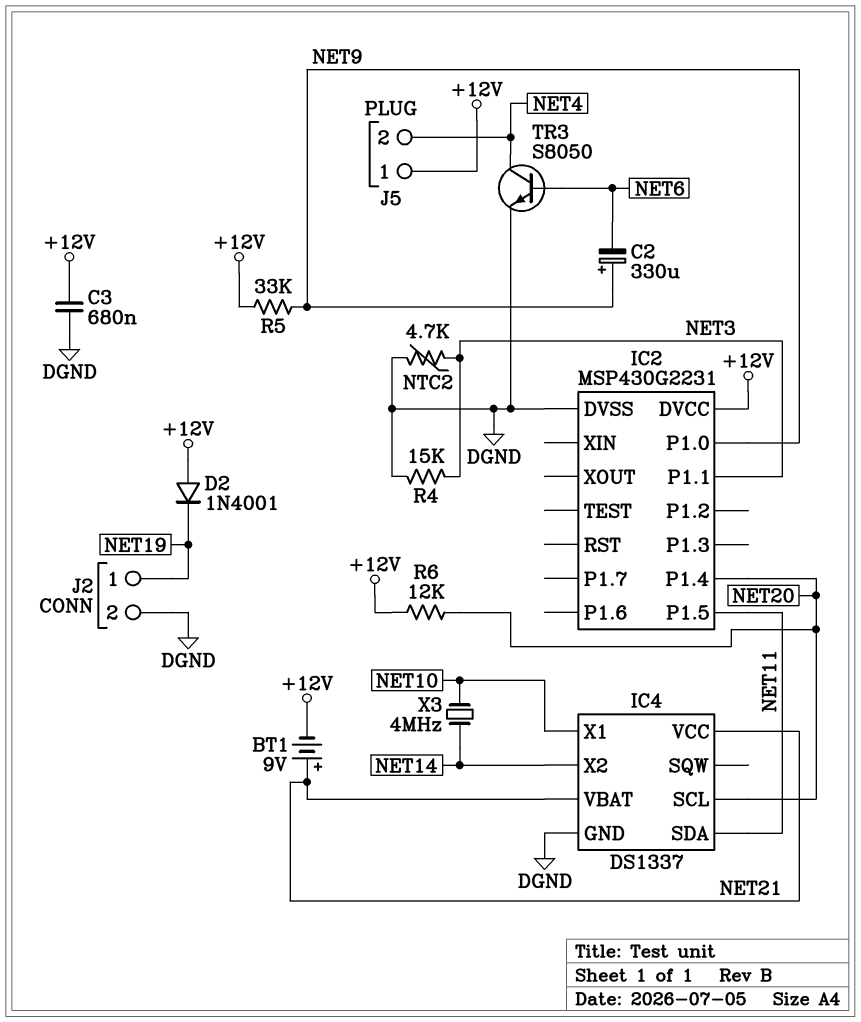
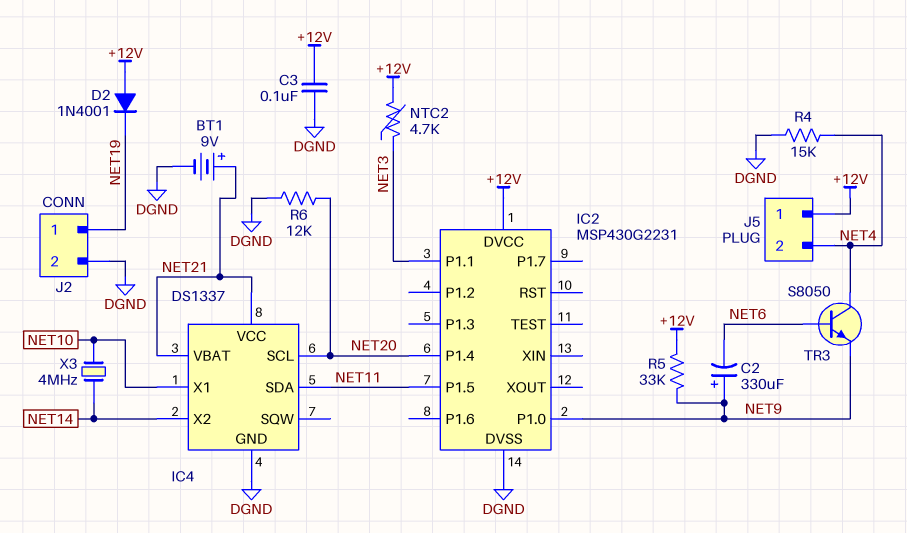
BT1: 9V (plus NET21, minus +12V) -> 9V (plus NET21, minus DGND)
C3: 680nF (+12V, DGND) -> 100nF (+12V, DGND)
NTC2: 4.7k (DGND, NET3) -> 4.7k (+12V, NET3)
R4: 15k (DGND, NET3) -> 15k (DGND, NET4)
R6: 12k (+12V, NET20) -> 12k (DGND, NET20)
TR3: NPN S8050 (B NET6, C NET4, E DGND) -> NPN S8050 (B NET6, C NET4, E NET9)

